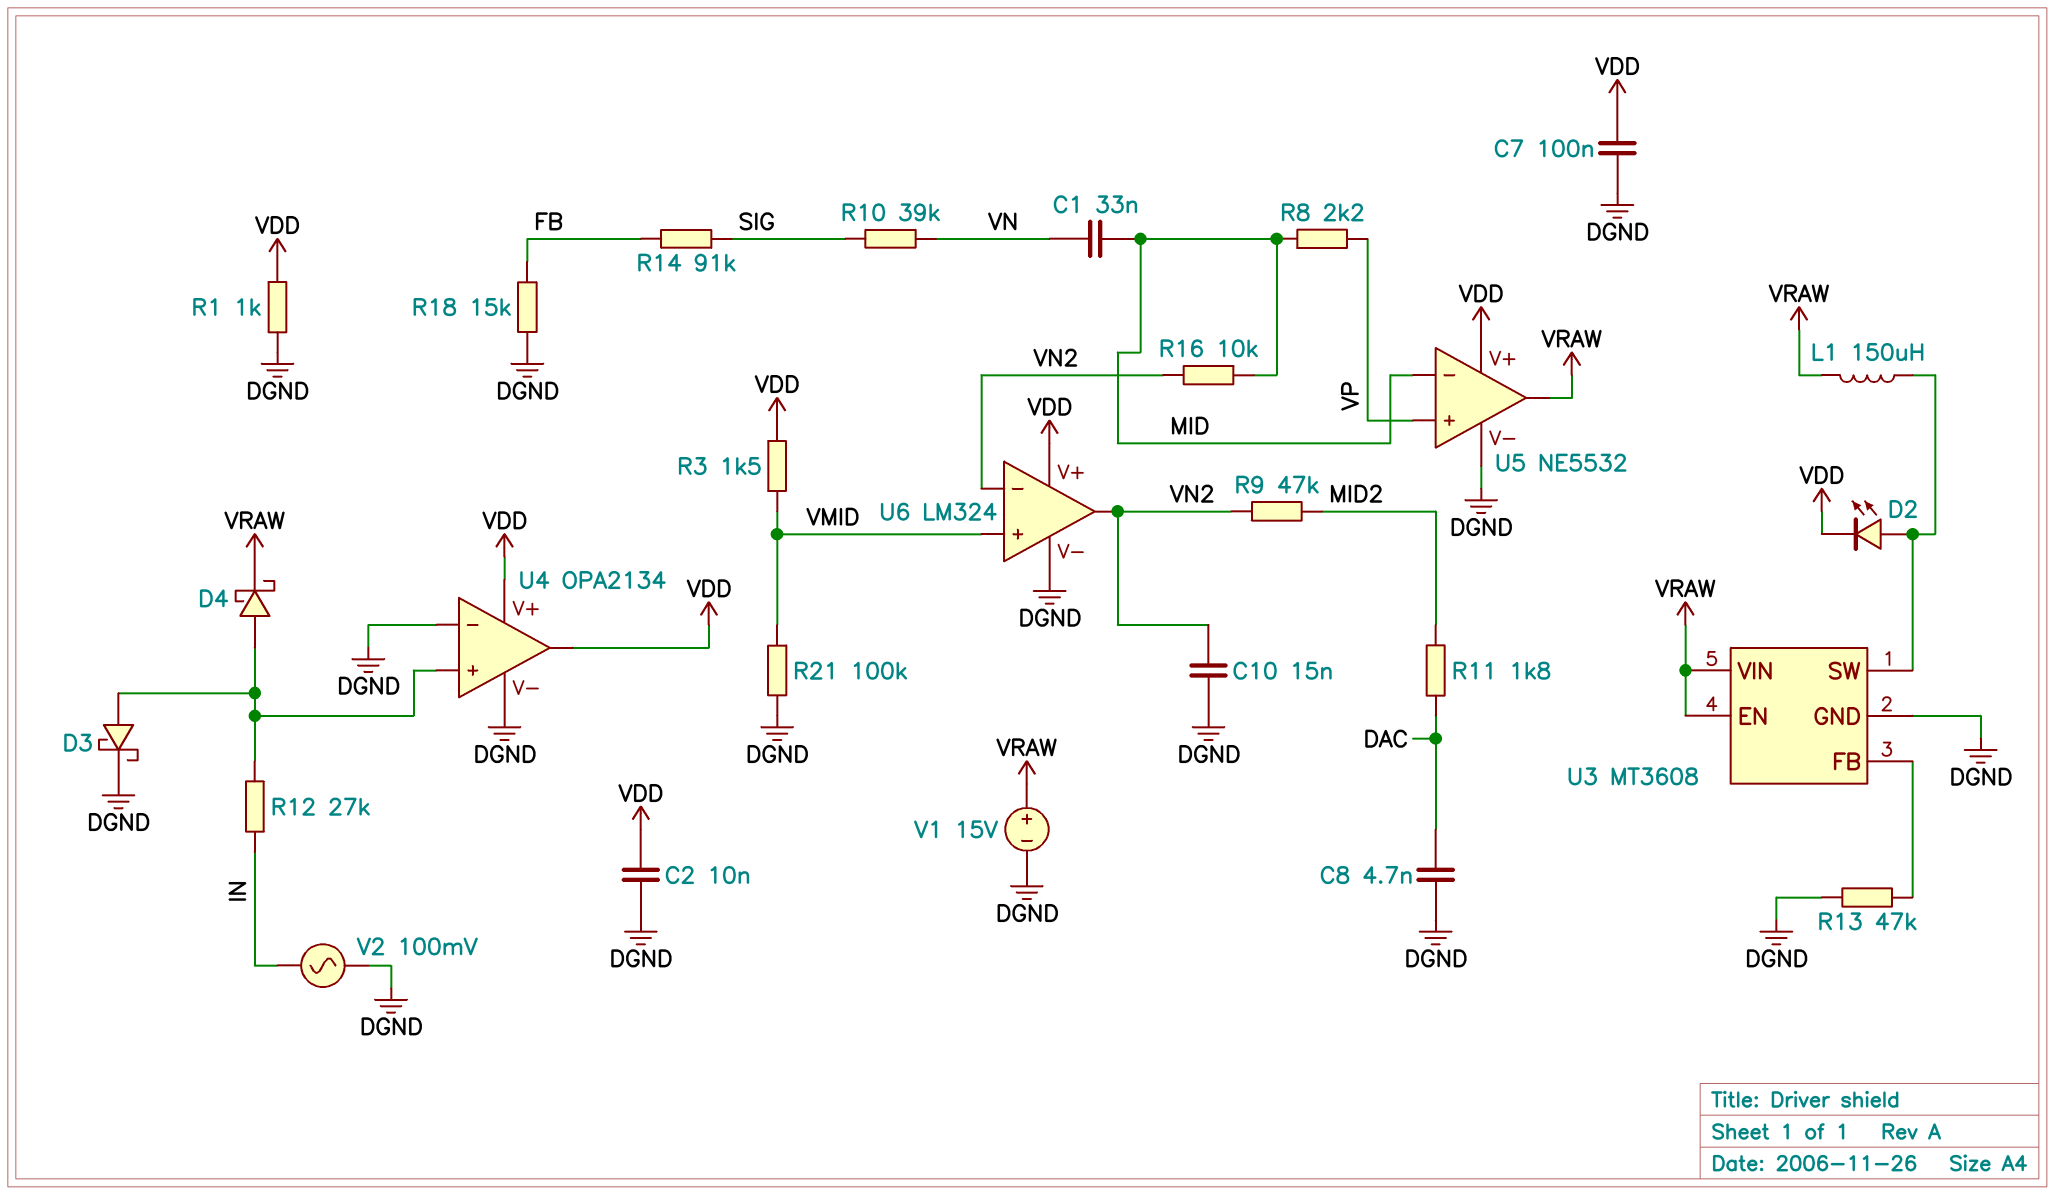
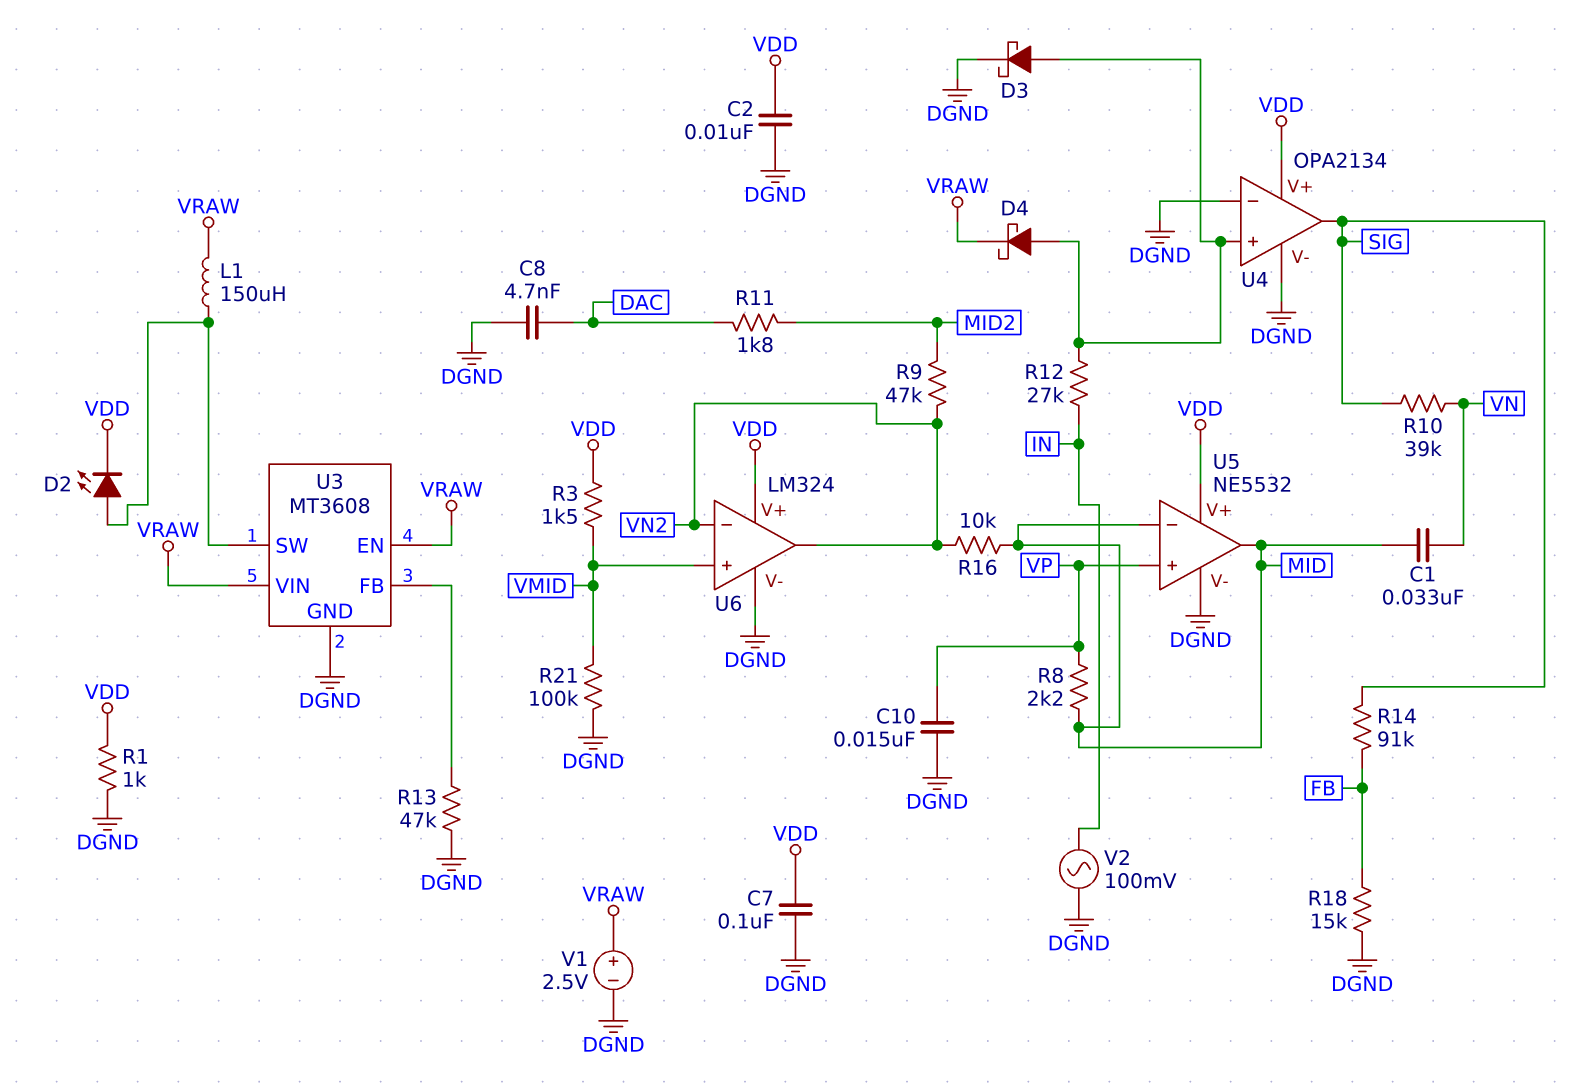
C10: 15nF (DGND, VN2) -> 15nF (DGND, VP)
U4 pin out: VDD -> SIG
U5 pin out: VRAW -> MID
V1: 15V (plus VRAW, minus DGND) -> 2.5V (plus VRAW, minus DGND)

